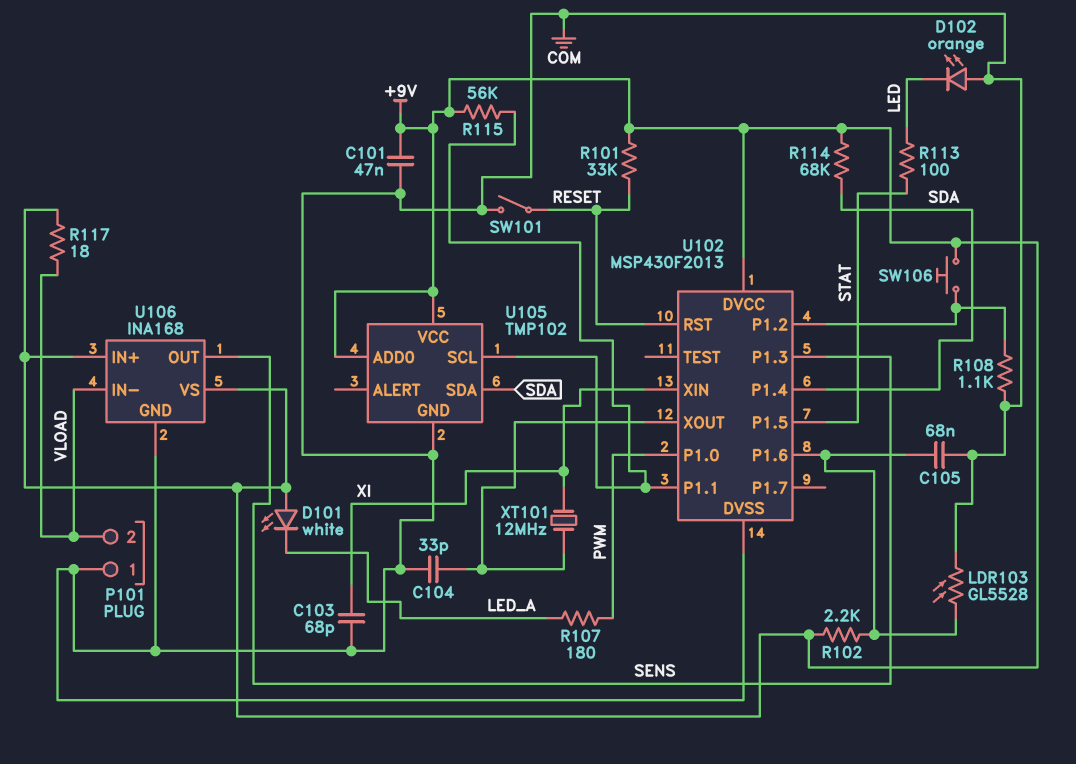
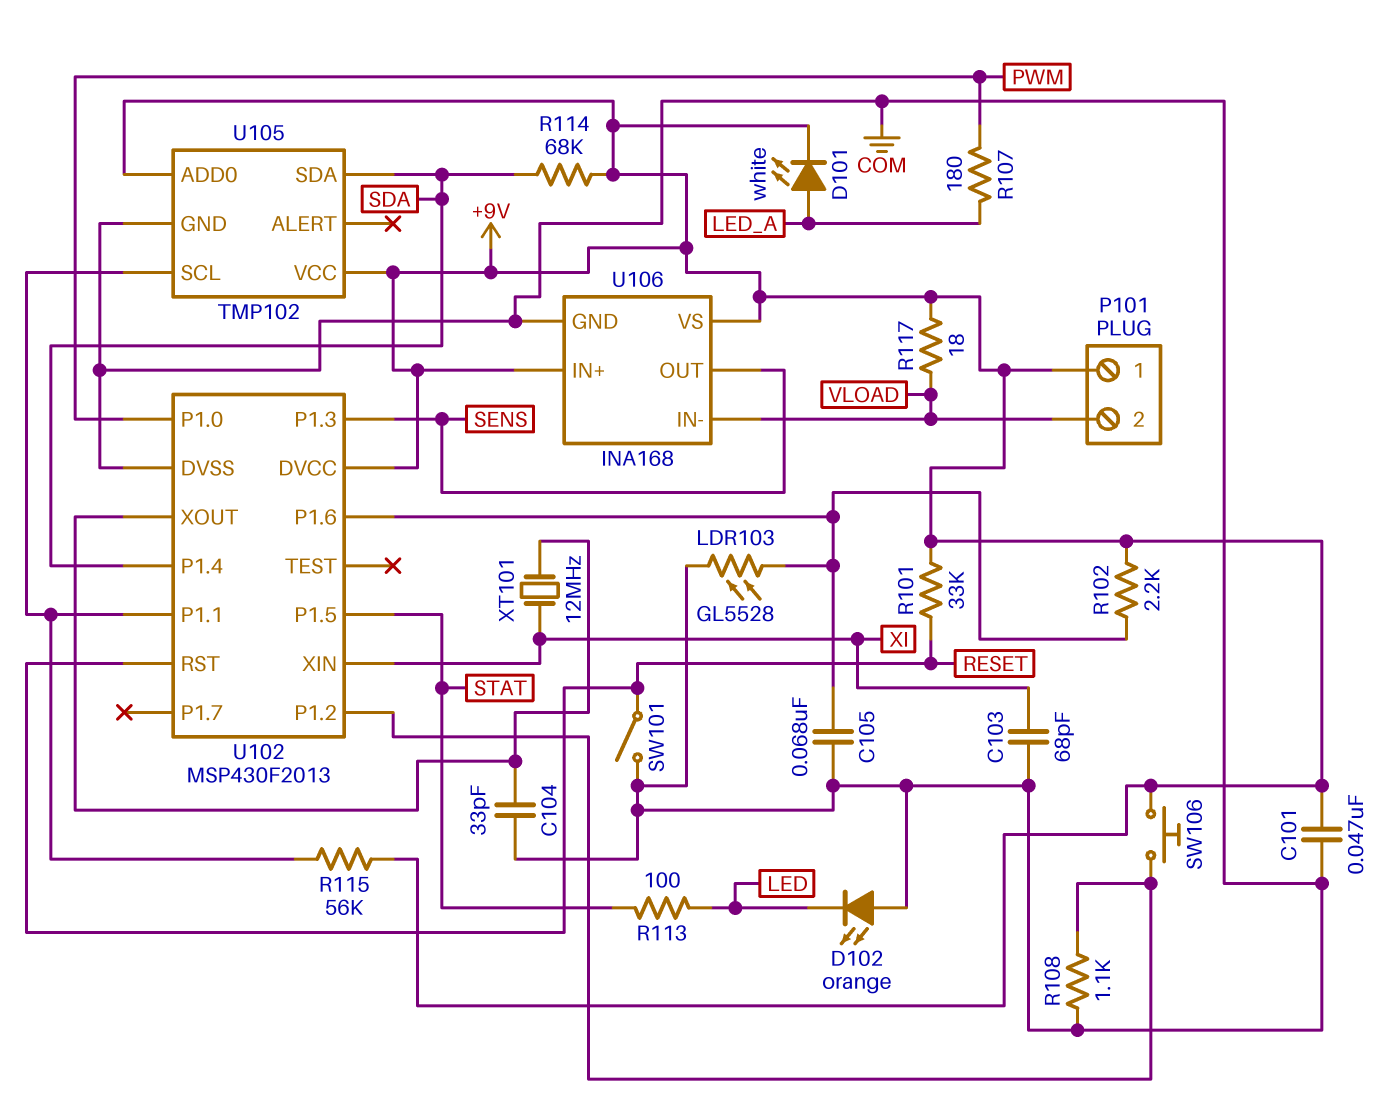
D101: LED white (A +9V, K LED_A) -> LED white (A LED_A, K +9V)
P101 pin 1: COM -> +9V

